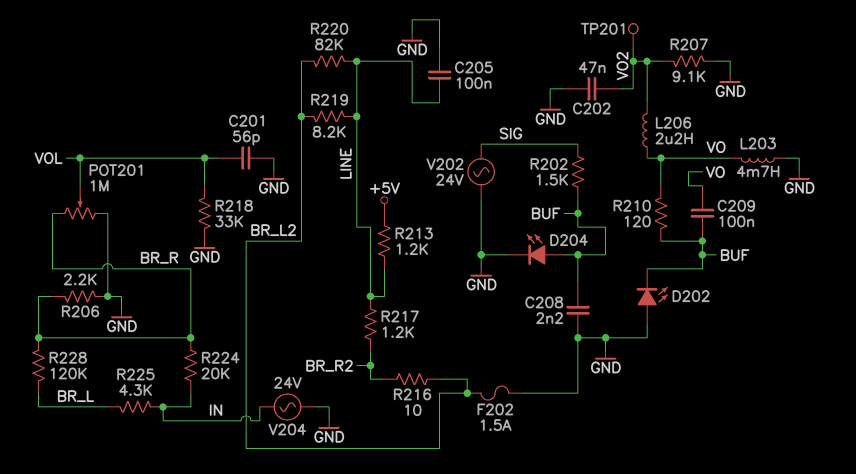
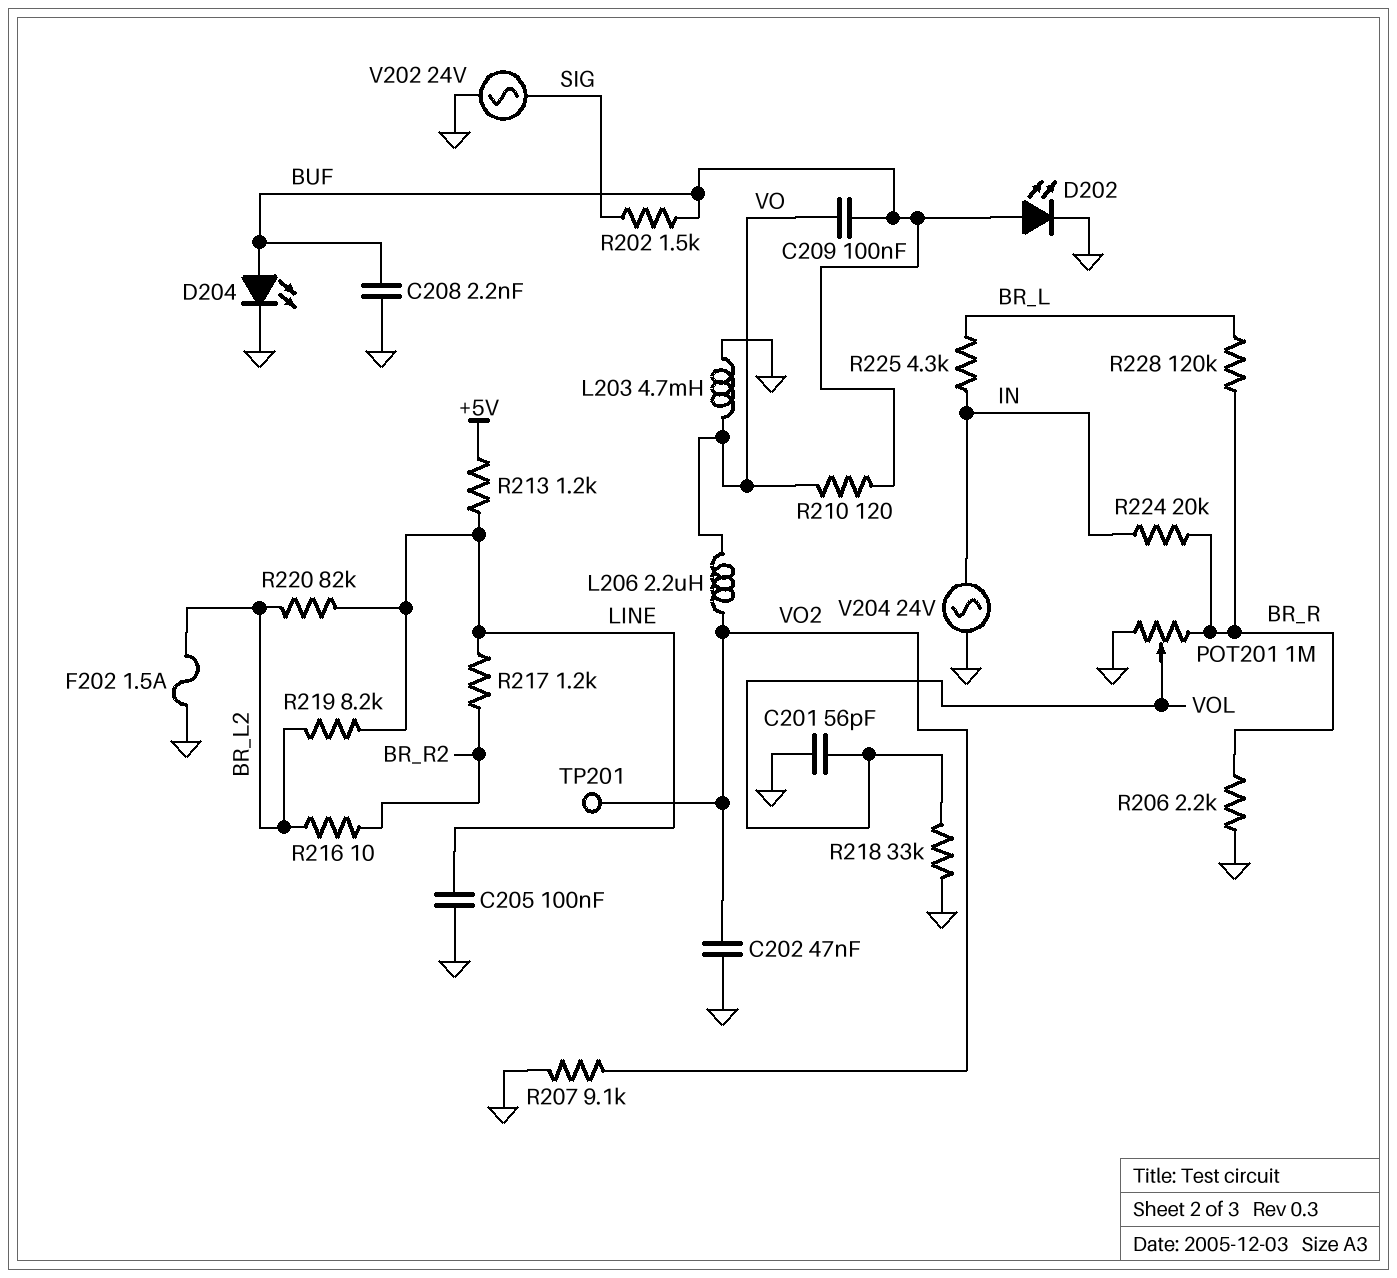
D202: LED (A GND, K BUF) -> LED (A BUF, K GND)

